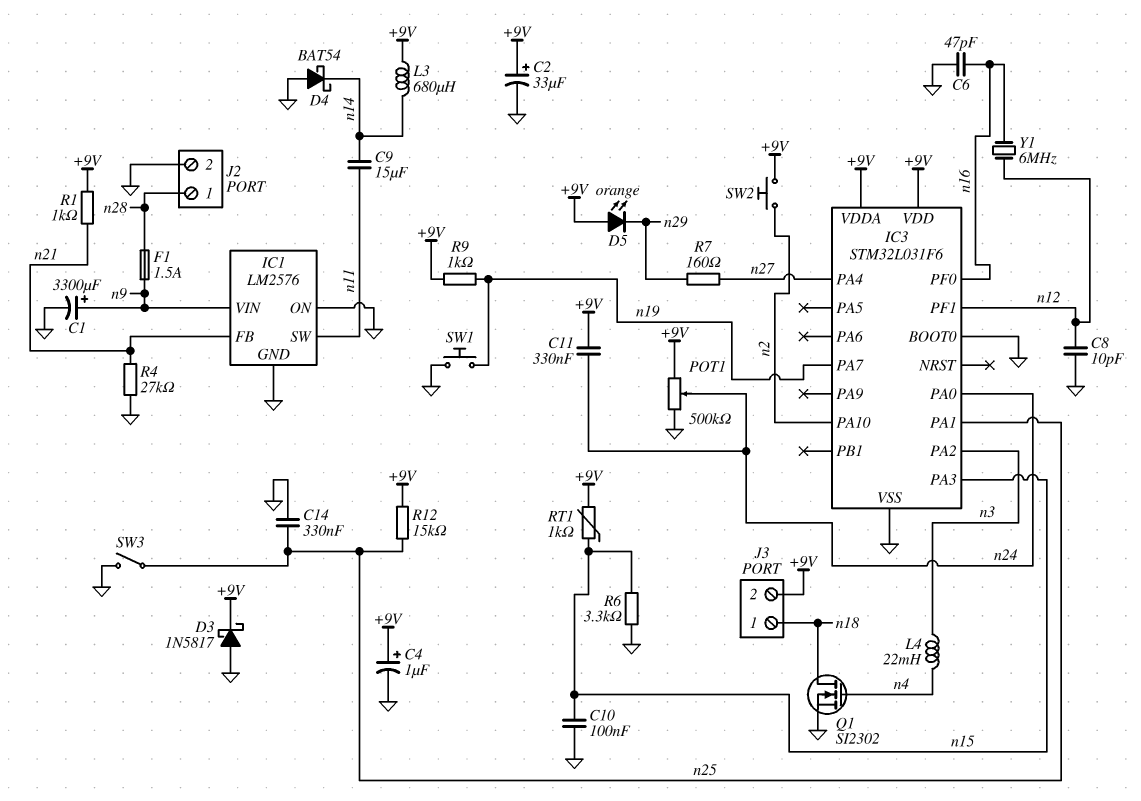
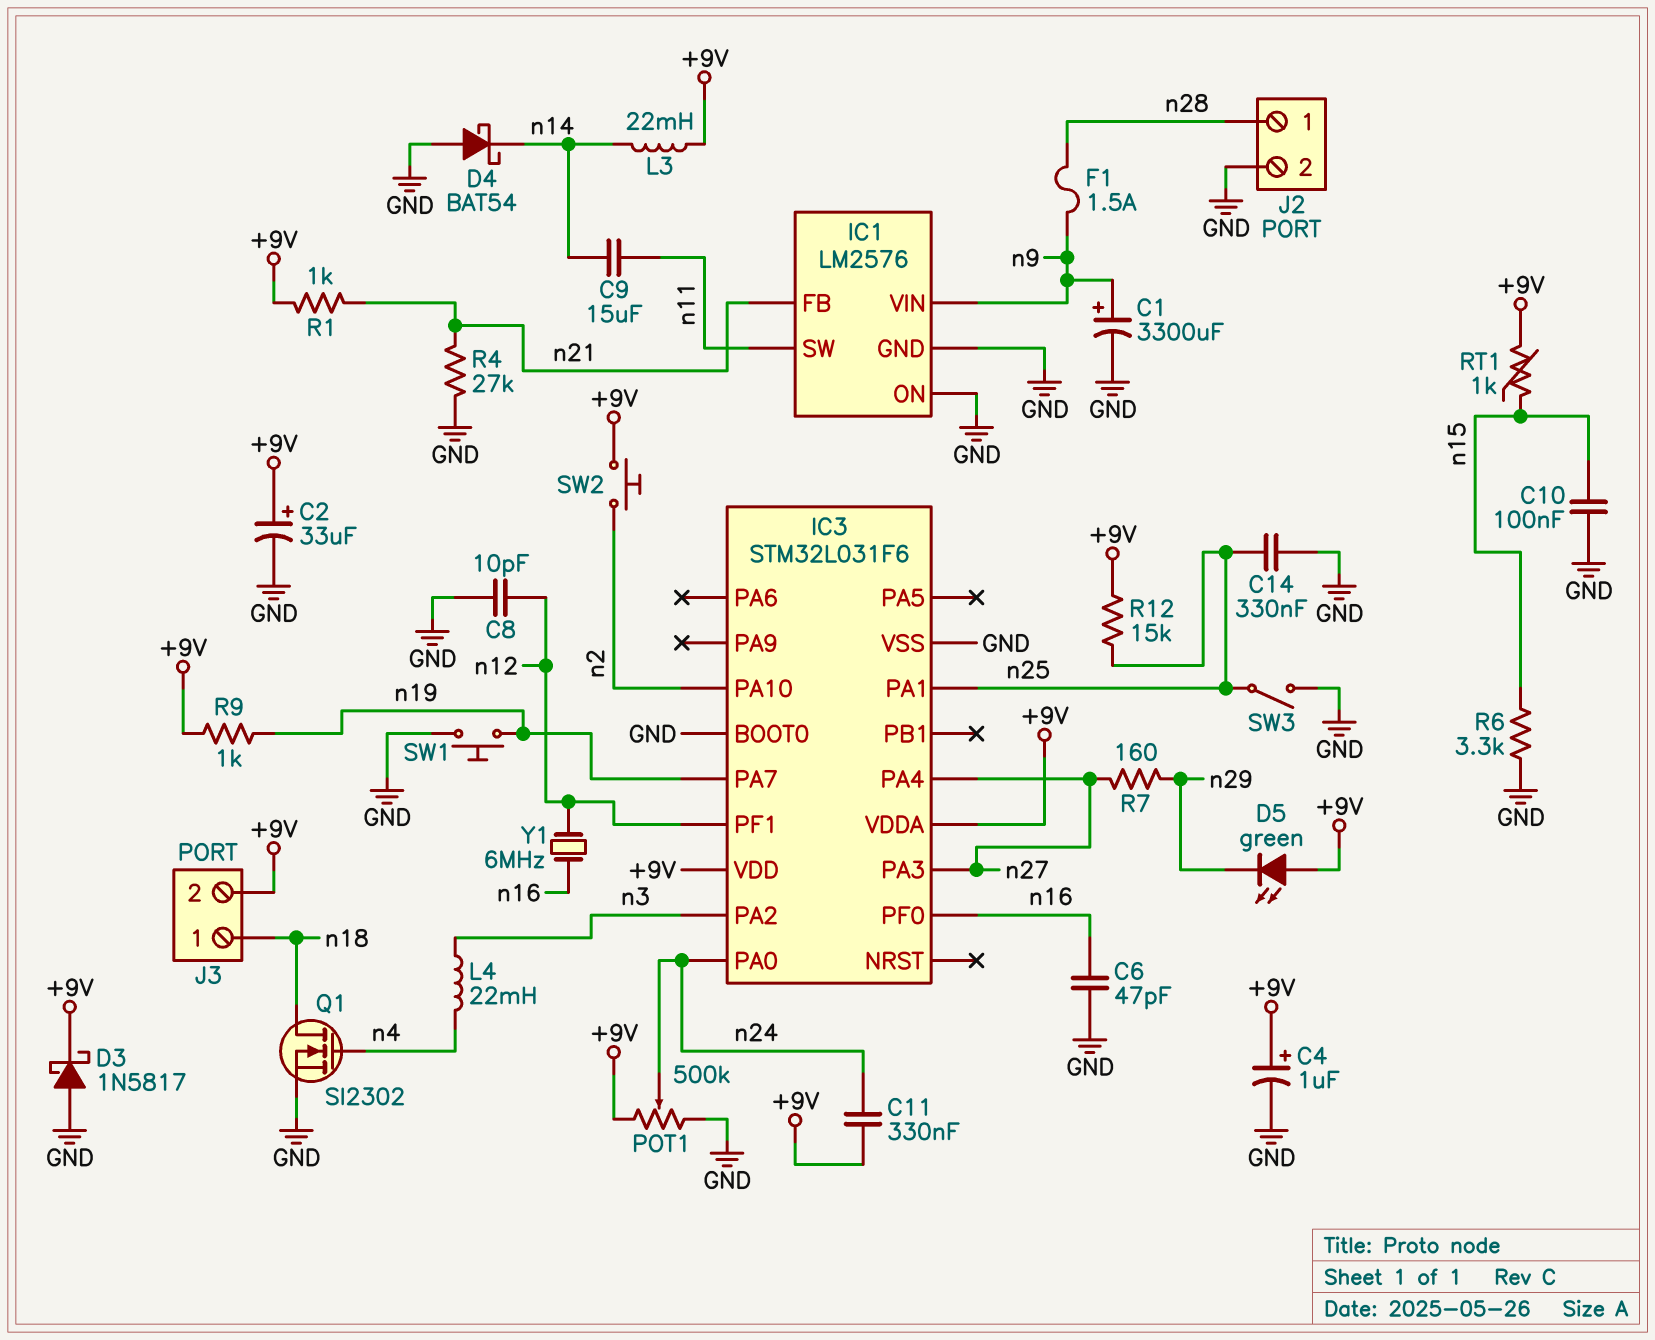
D5: LED orange (A +9V, K n29) -> LED green (A +9V, K n29)
IC3 pin PA3: n15 -> n27
L3: 680uH (+9V, n14) -> 22mH (+9V, n14)

